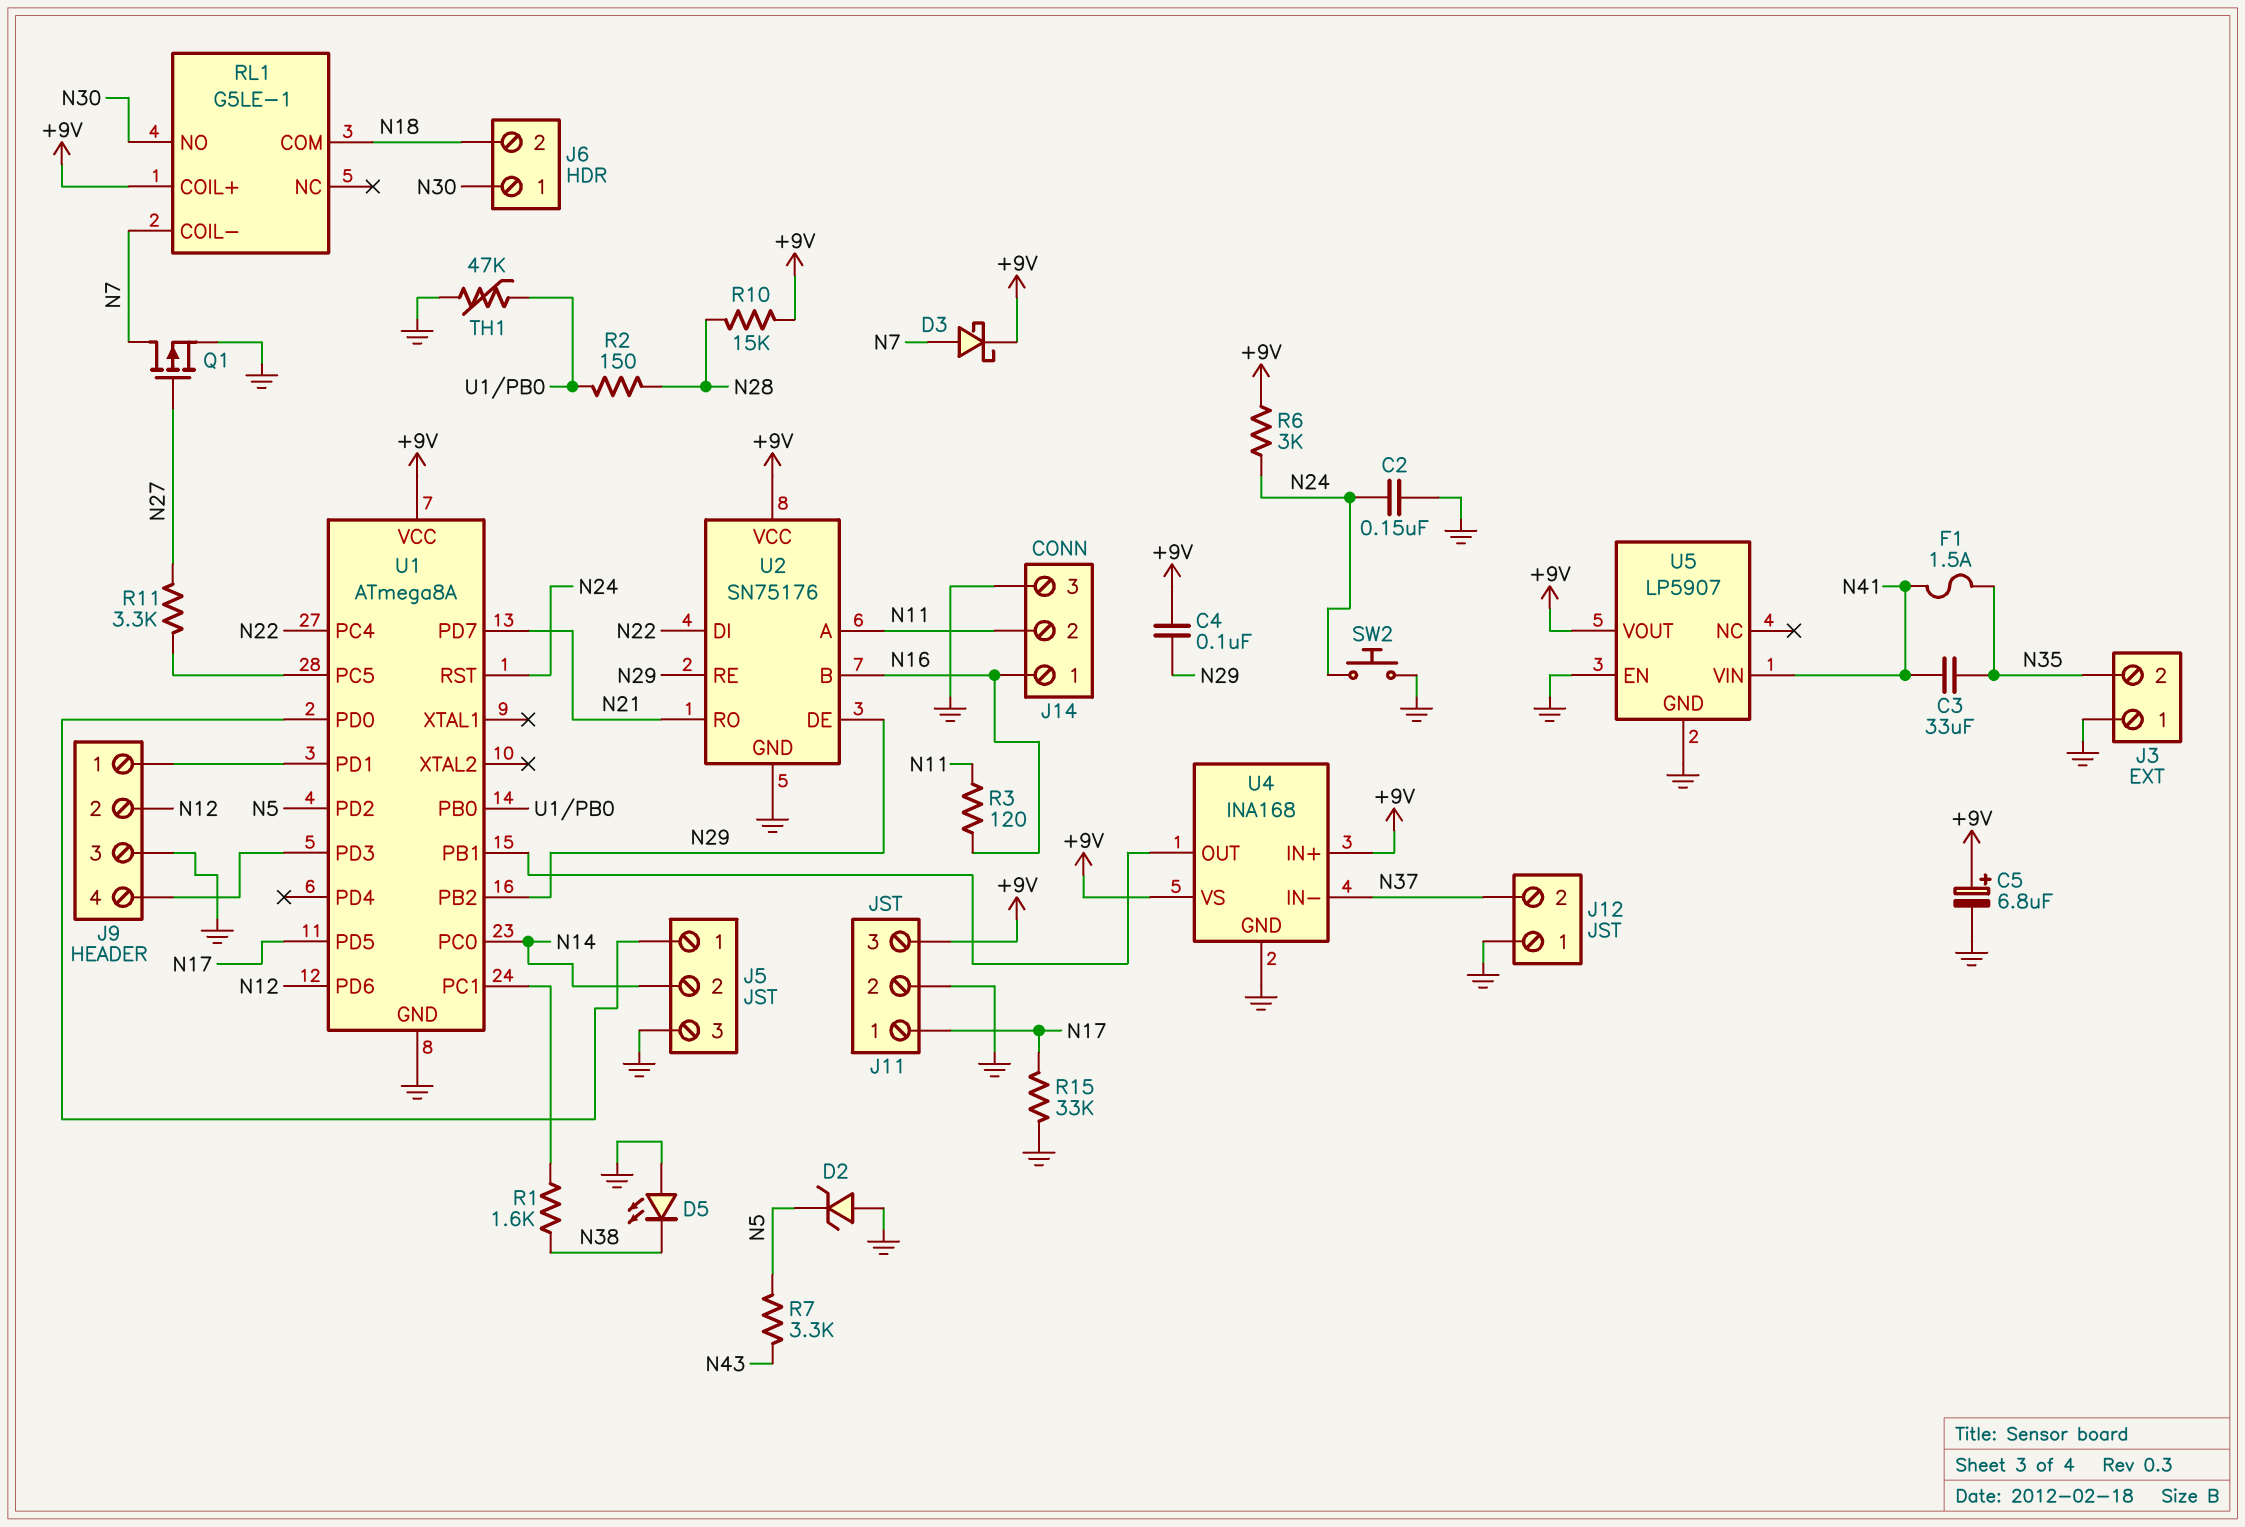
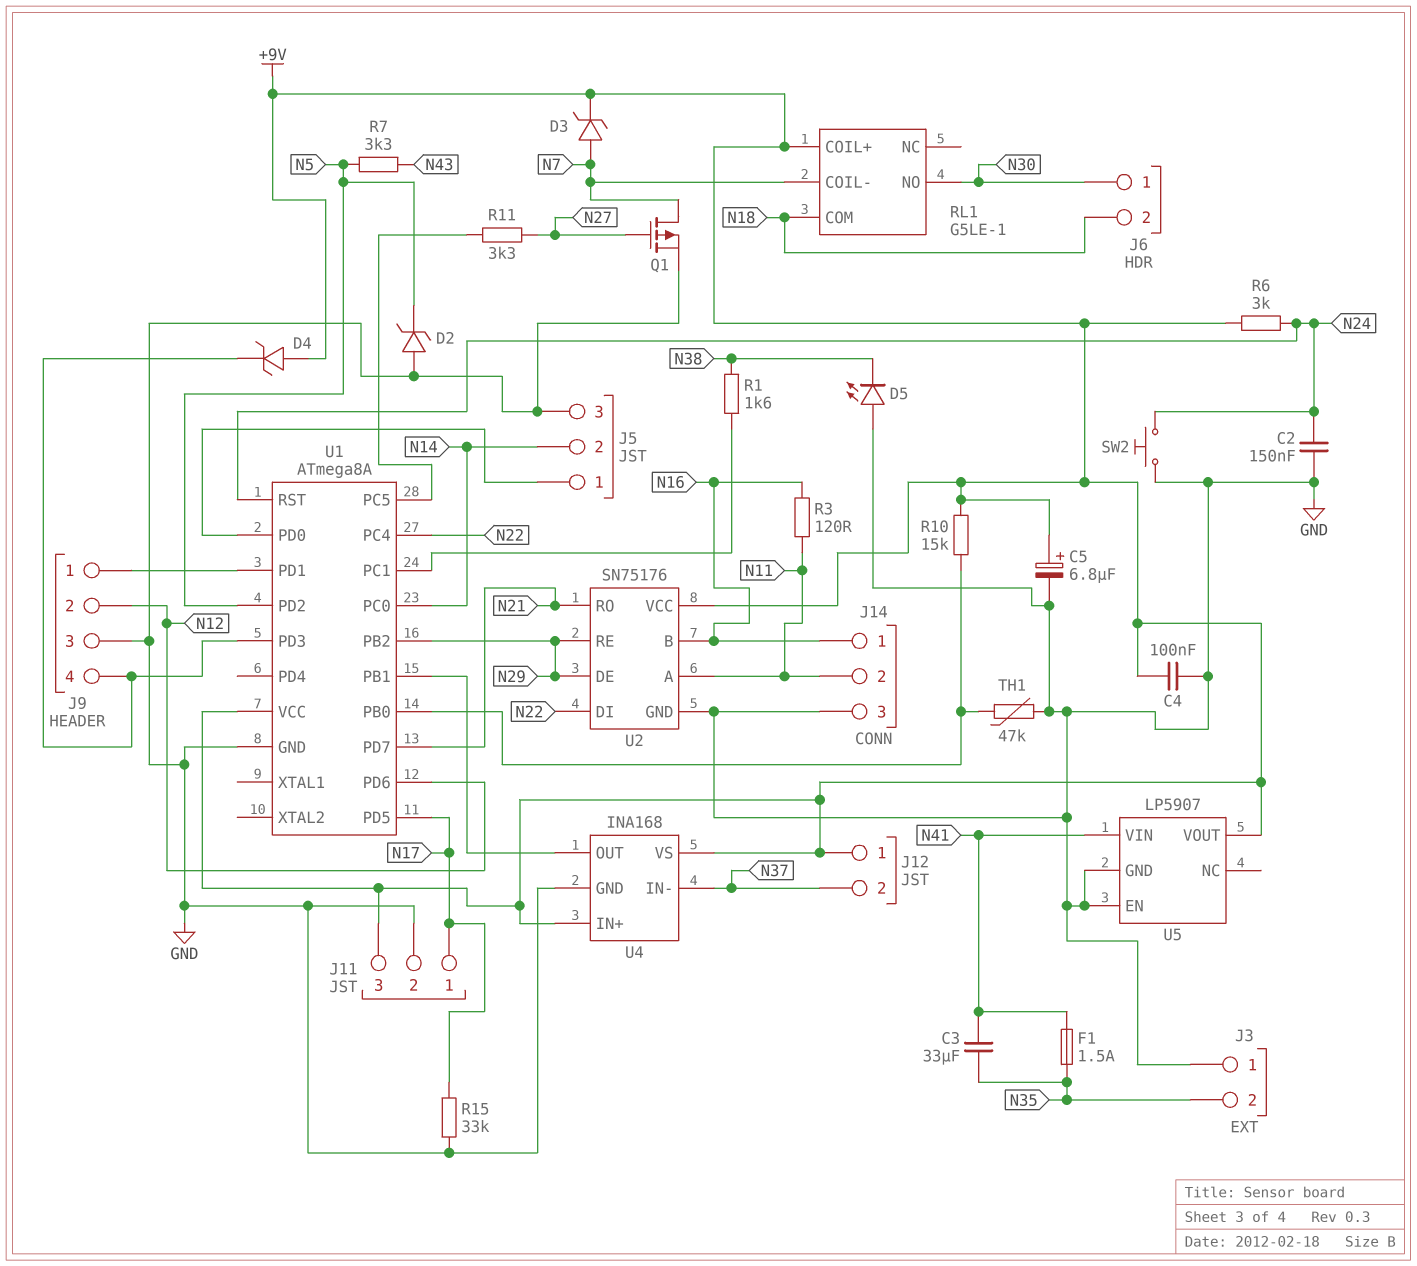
C4: 100nF (+9V, N29) -> 100nF (+9V, GND)
D3: schottky (A N7, K +9V) -> zener (A N7, K +9V)
D4: none -> zener (A +9V, K J9/4)
J12 pin 1: GND -> +9V
R2: 150 (N28, U1/PB0) -> none
R10: 15k (+9V, N28) -> 15k (+9V, U1/PB0)

